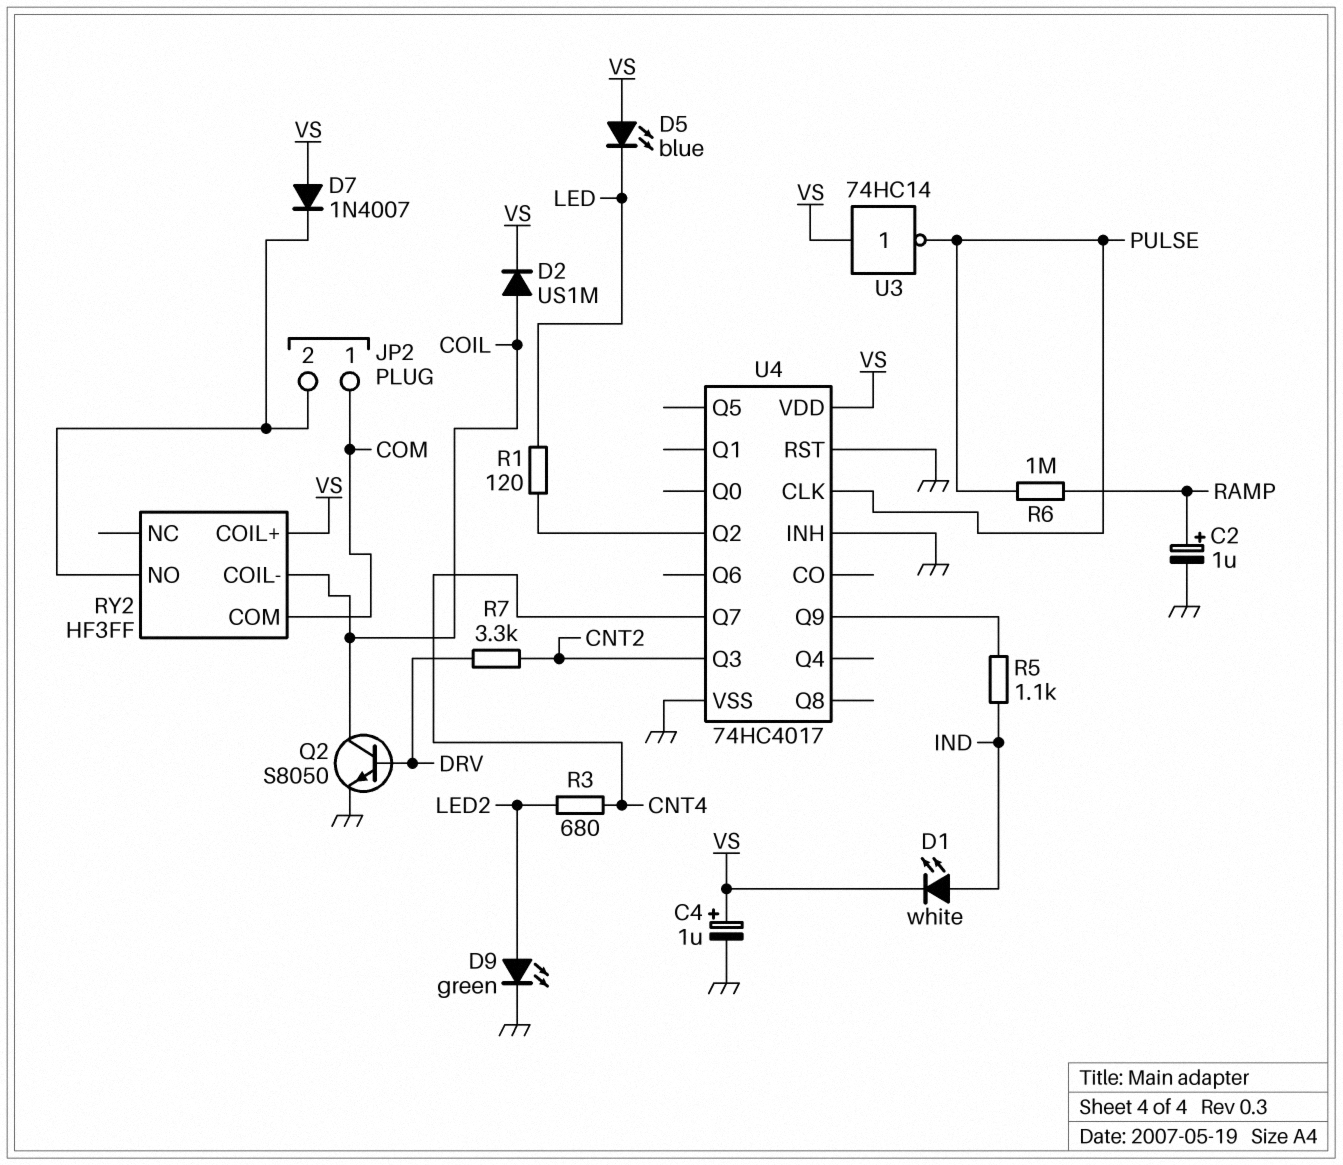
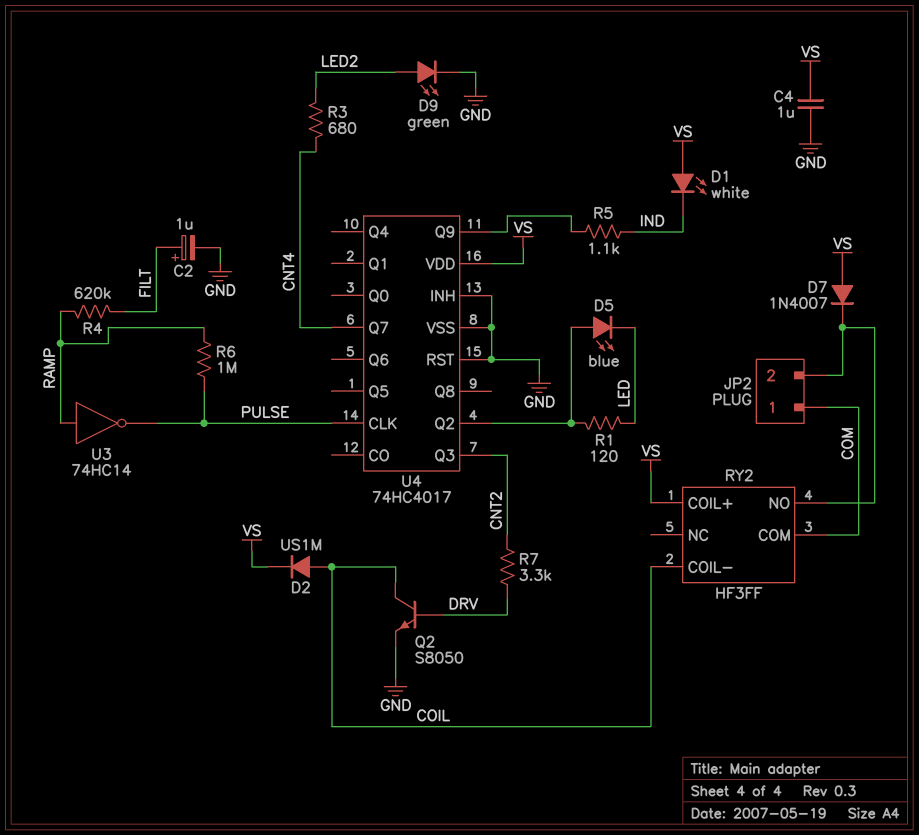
C2: 1uF (plus RAMP, minus GND) -> 1uF (plus FILT, minus GND)
C4: 1uF (plus VS, minus GND) -> 1uF (GND, VS)
D1: LED white (A IND, K VS) -> LED white (A VS, K IND)
D5: LED blue (A VS, K LED) -> LED blue (A U4/Q2, K LED)
R4: none -> 620k (FILT, RAMP)
U3: NOT 74HC14 (in VS, out PULSE) -> NOT 74HC14 (in RAMP, out PULSE)

